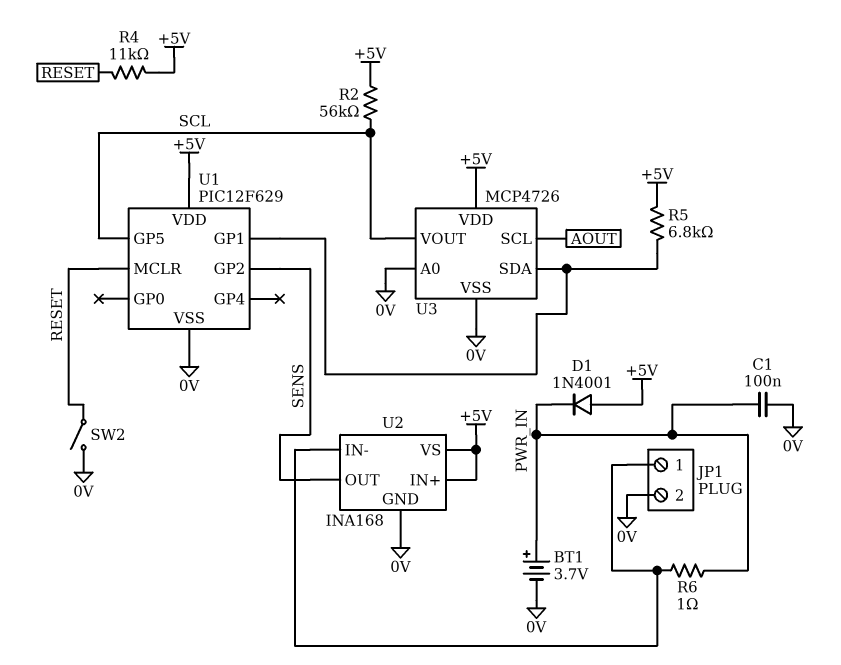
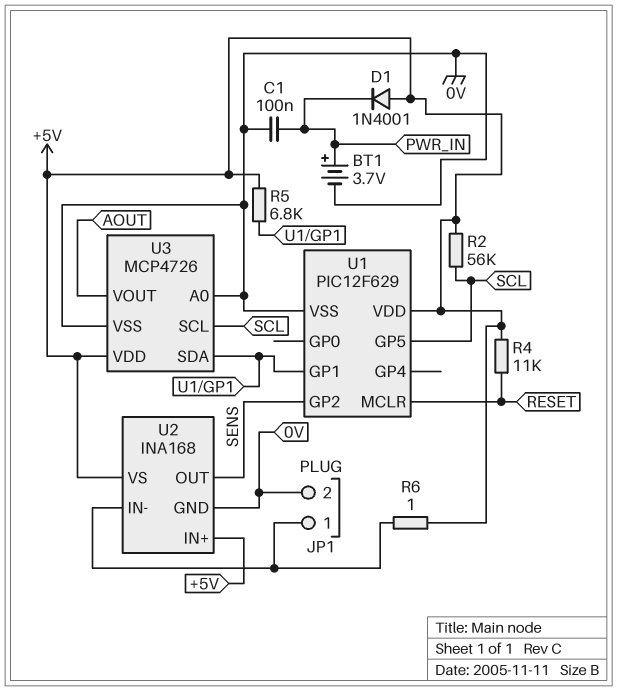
R6: 1 (JP1/1, PWR_IN) -> 1 (+5V, JP1/1)
SW2: switch (0V, RESET) -> none
U3 pin SCL: AOUT -> SCL
U3 pin VOUT: SCL -> AOUT

